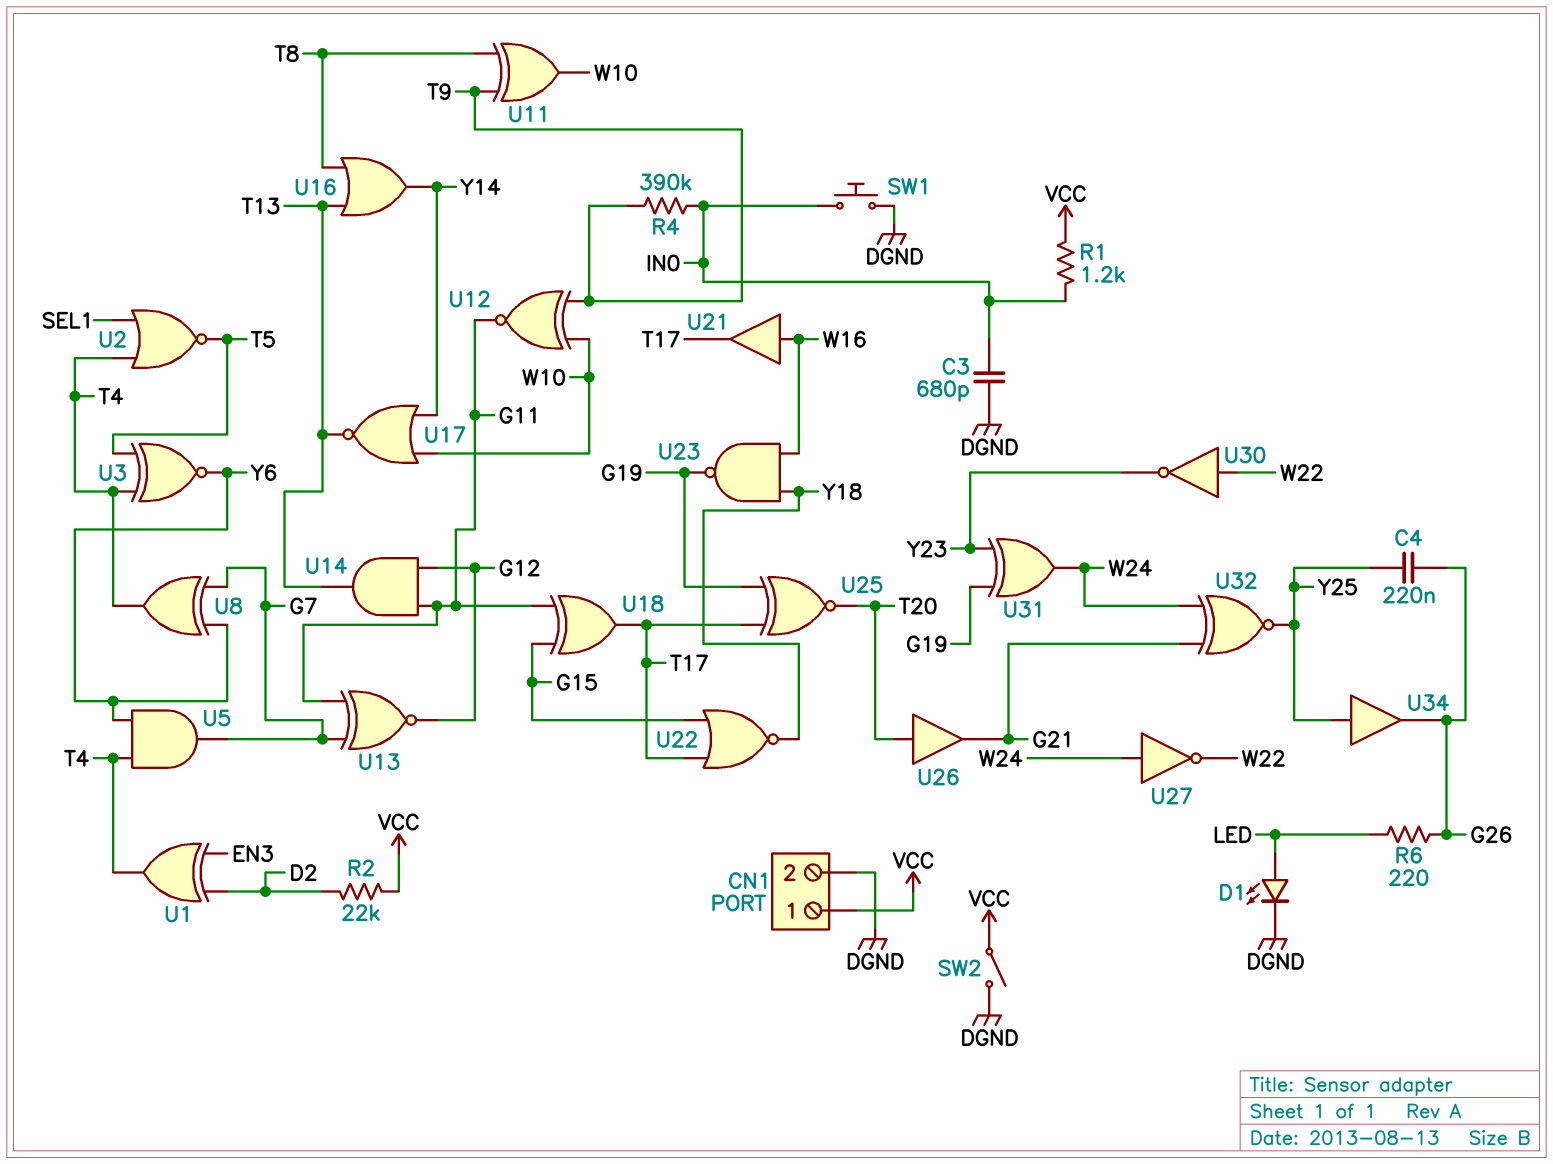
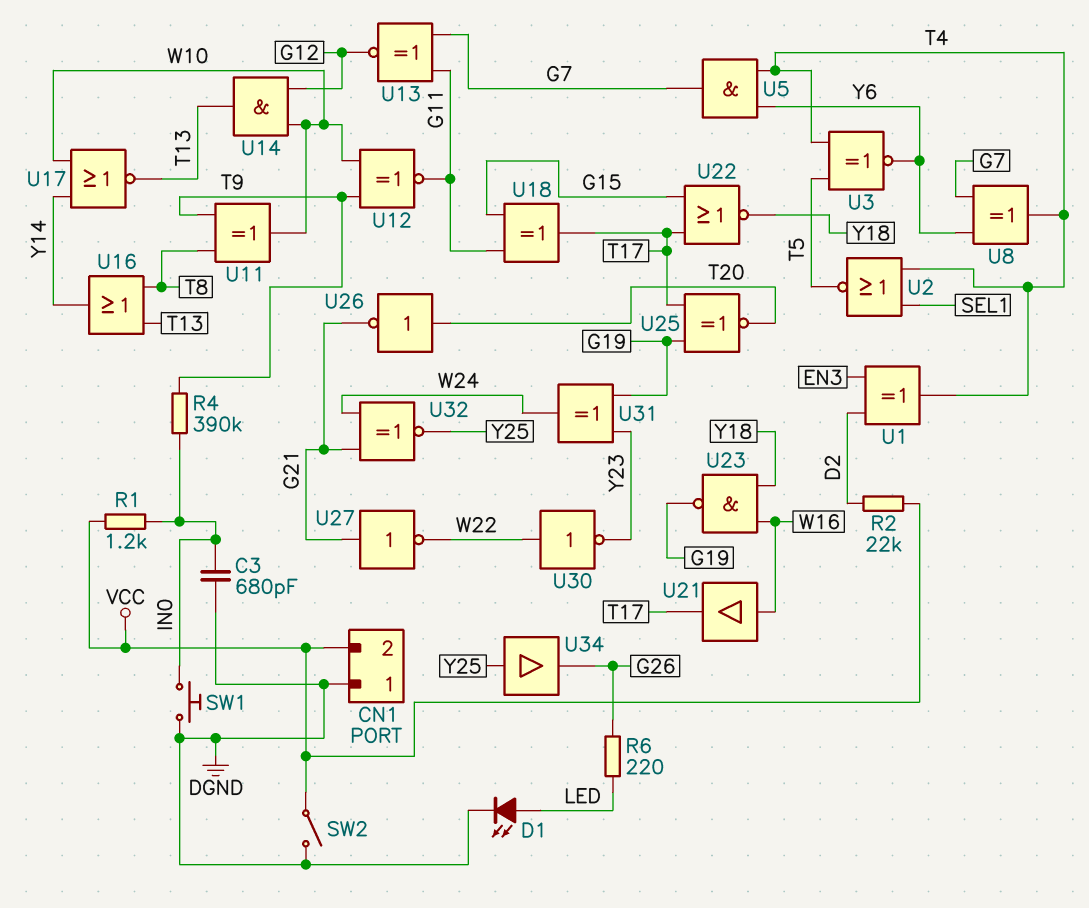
C4: 220nF (G26, Y25) -> none
CN1 pin 1: VCC -> DGND
CN1 pin 2: DGND -> VCC
U14: AND (in G11, in G12, out T13) -> AND (in G12, in W10, out T13)
U26: buffer (in T20, out G21) -> NOT (in T20, out G21)
U27: NOT (in W24, out W22) -> NOT (in G21, out W22)

